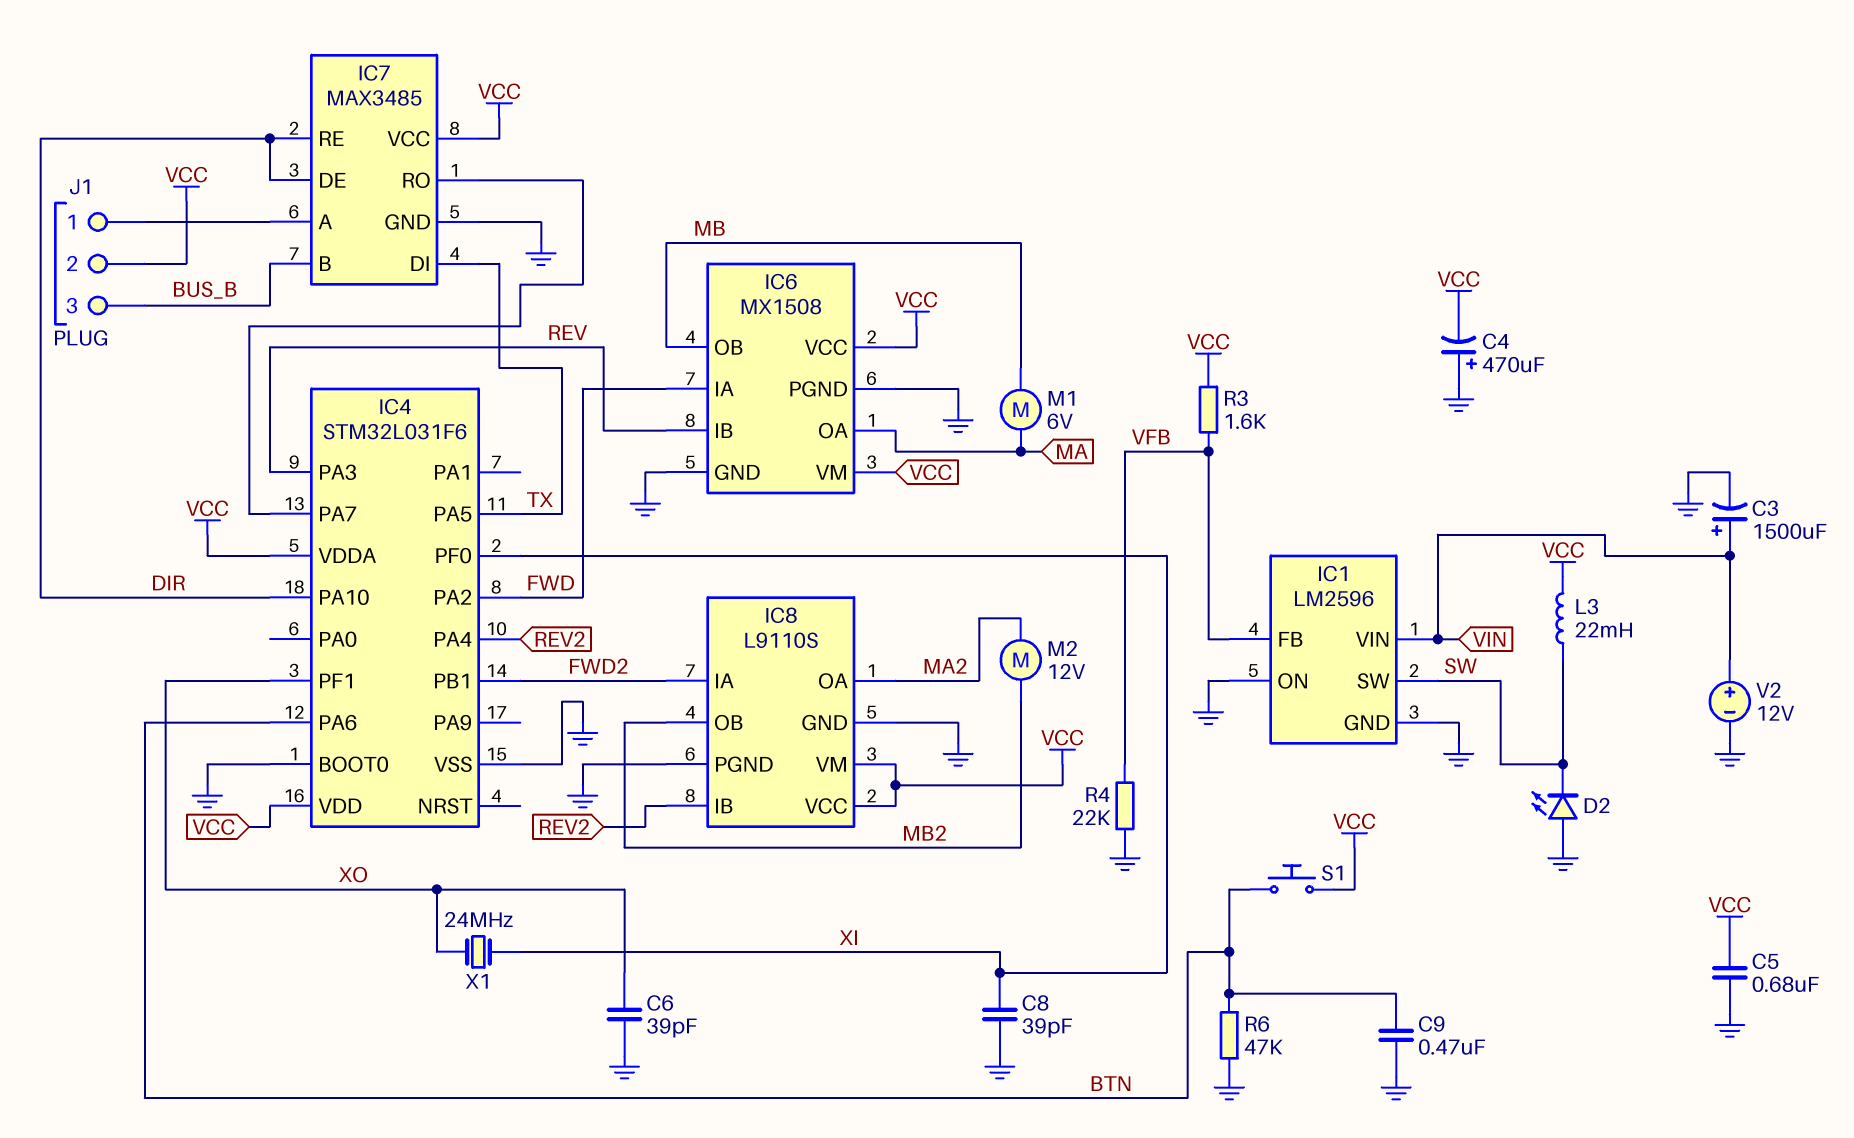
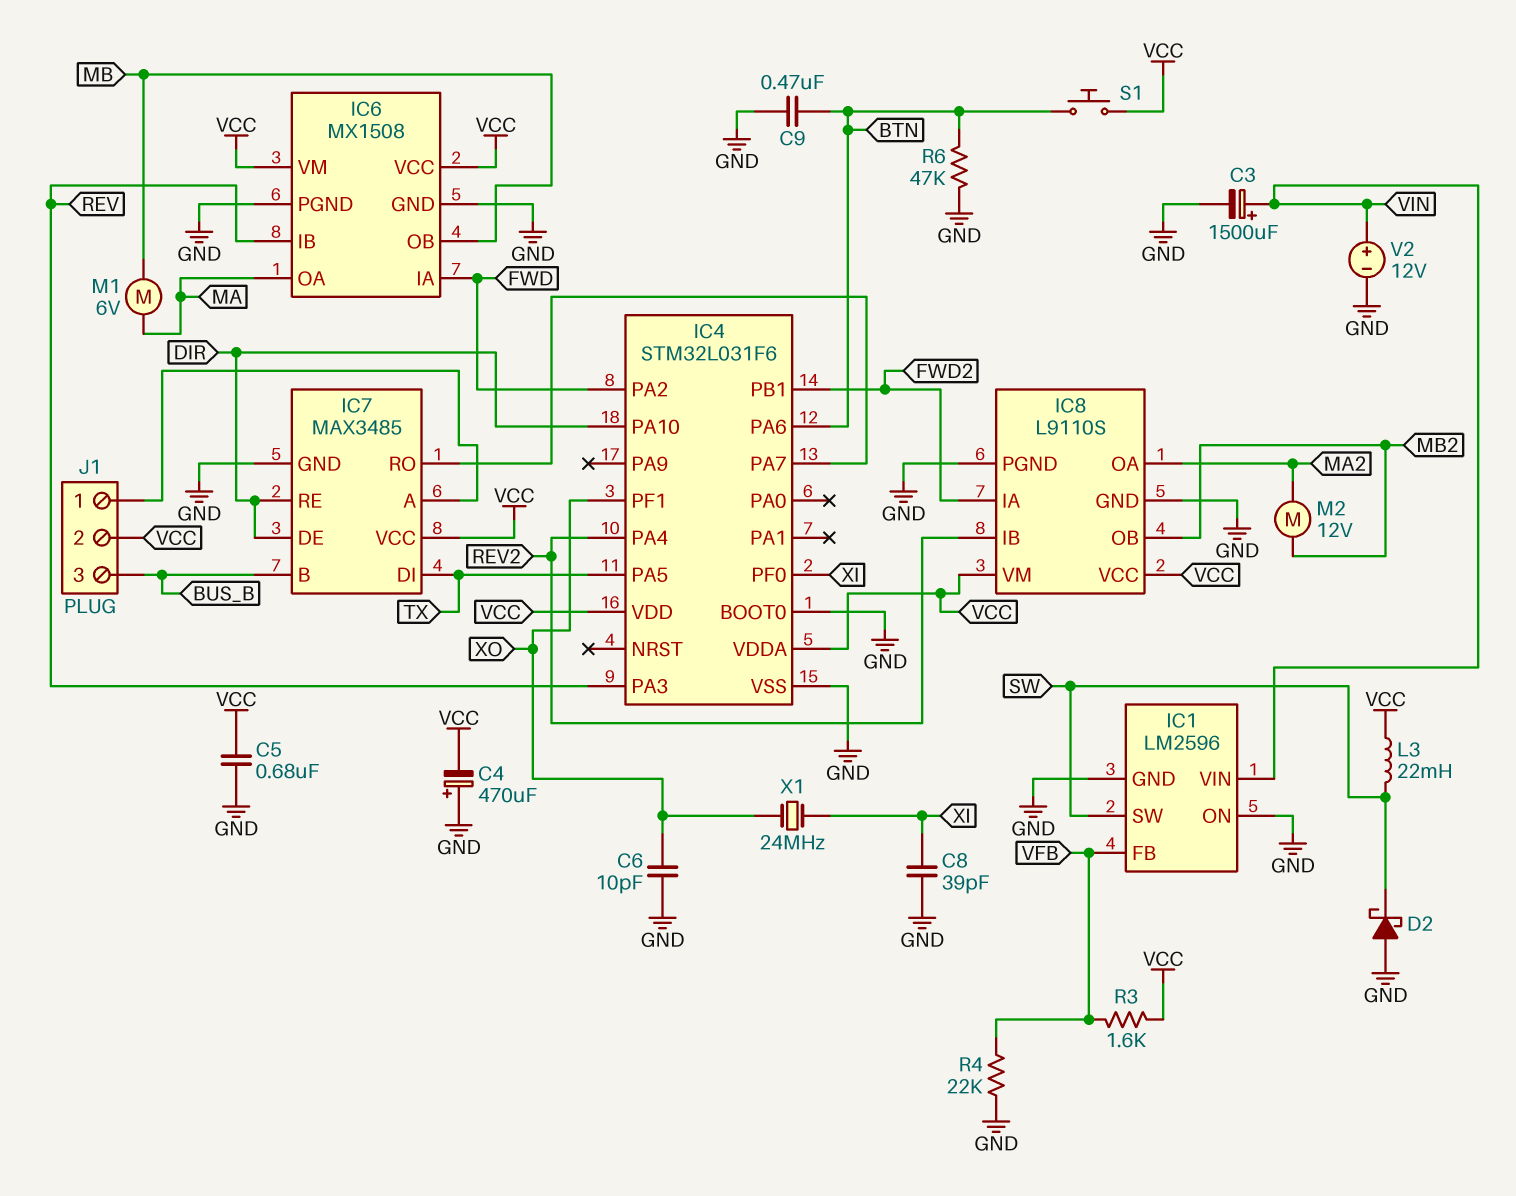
C6: 39pF (GND, XO) -> 10pF (GND, XO)
D2: LED (A GND, K SW) -> schottky (A GND, K SW)

